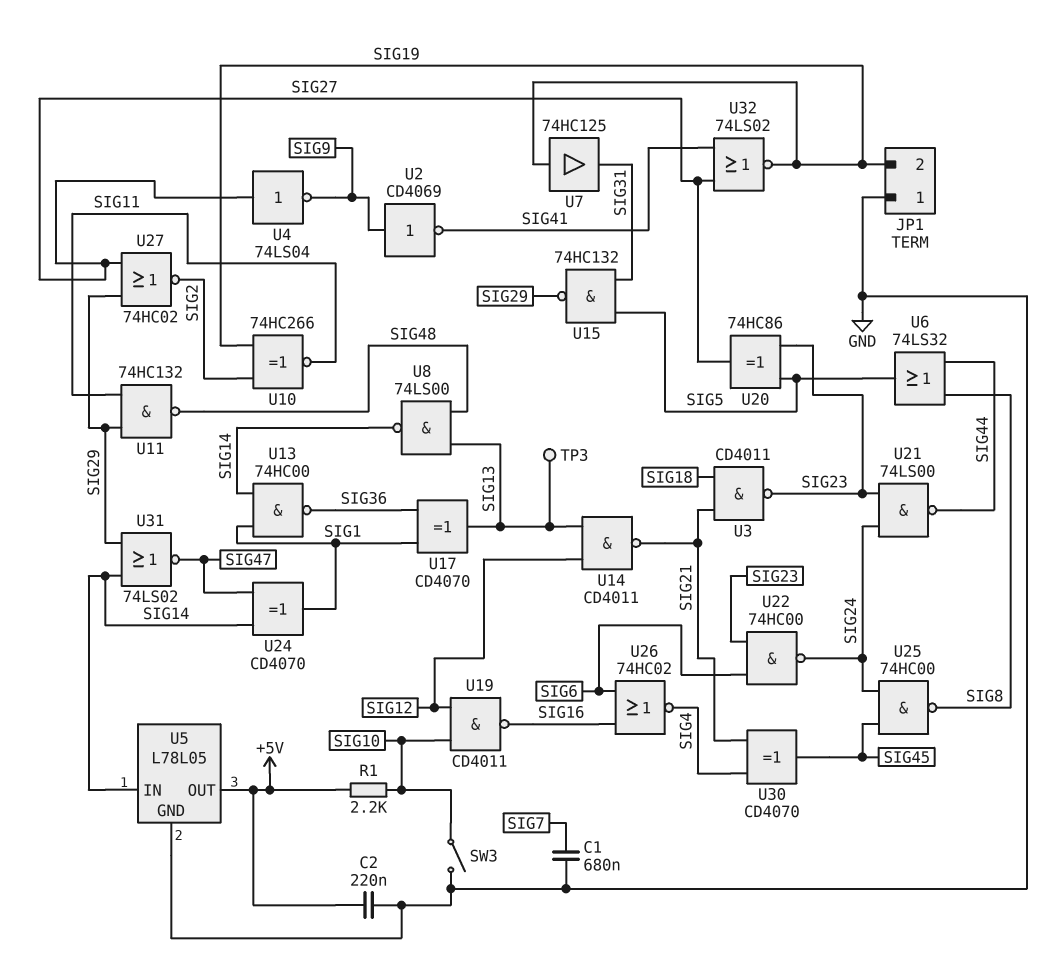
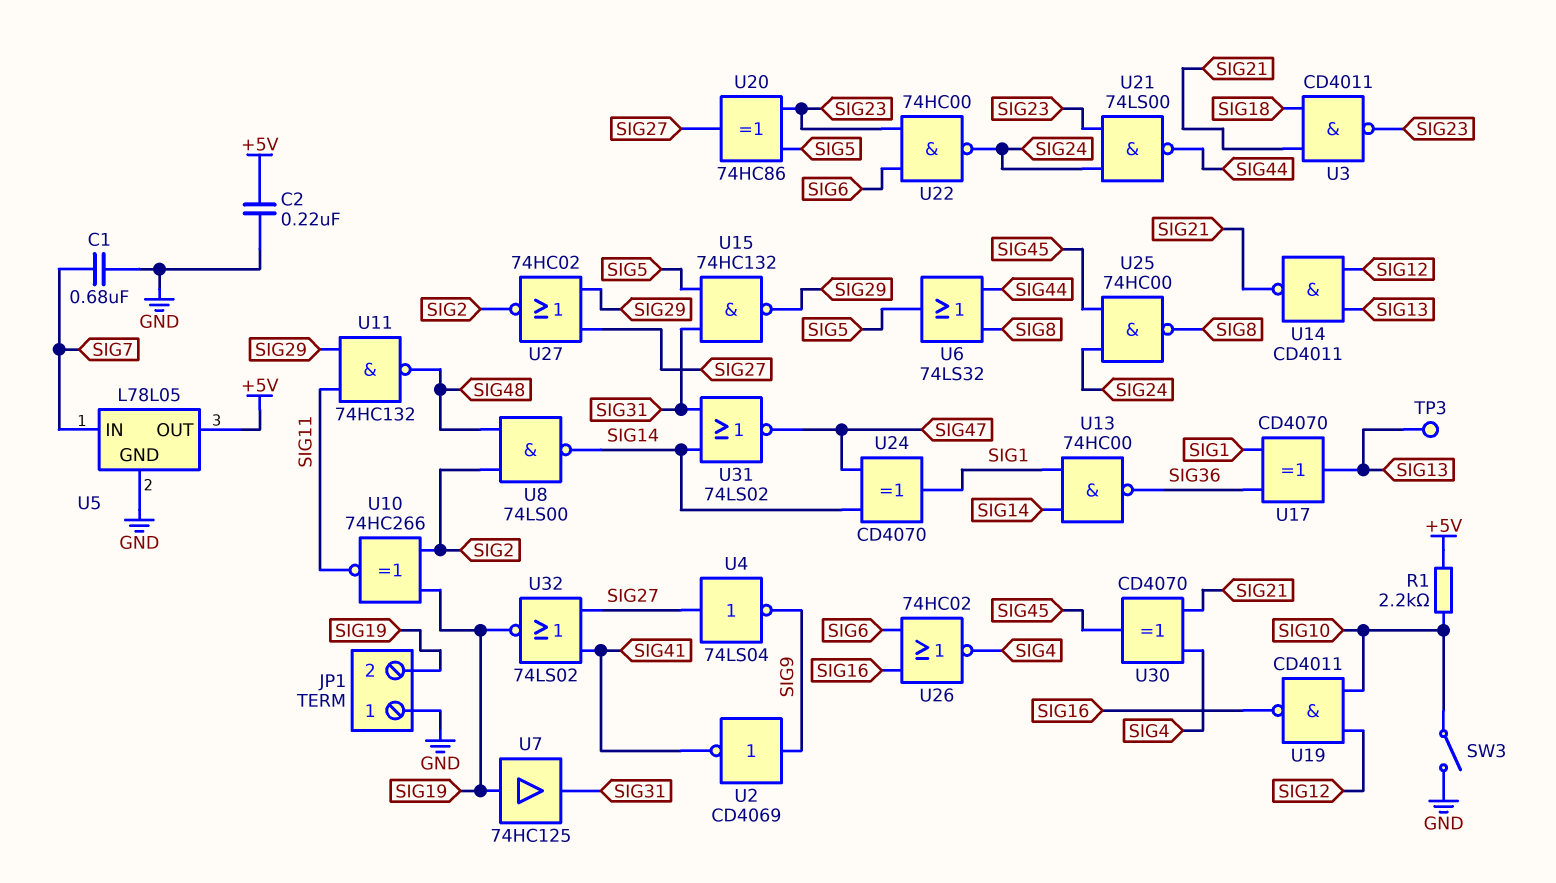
U5 pin IN: SIG14 -> SIG7
U8: NAND 74LS00 (in SIG13, in SIG48, out SIG14) -> NAND 74LS00 (in SIG2, in SIG48, out SIG14)
U31: NOR 74LS02 (in SIG14, in SIG29, out SIG47) -> NOR 74LS02 (in SIG14, in SIG31, out SIG47)

